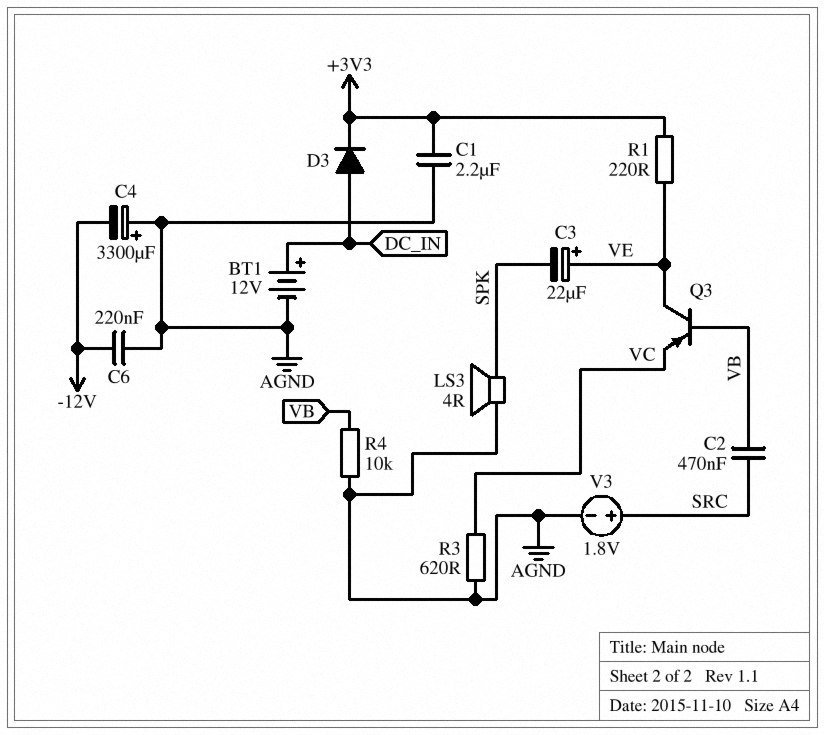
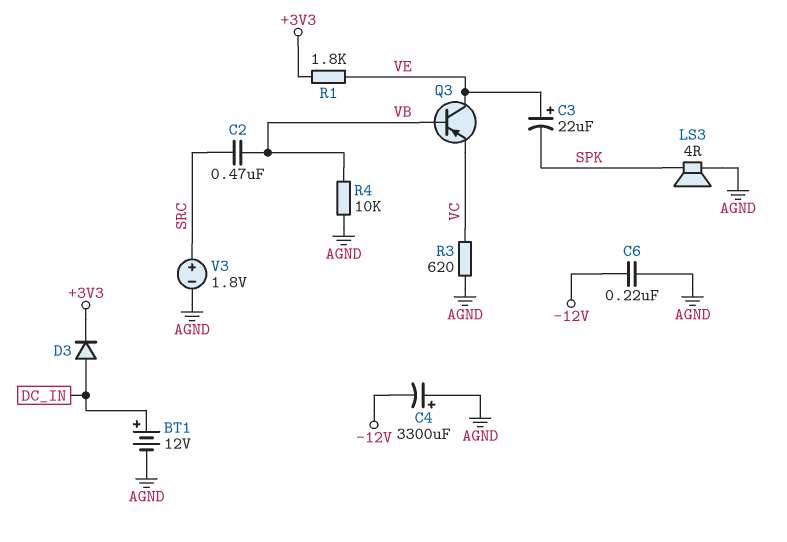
C1: 2.2uF (+3V3, AGND) -> none
R1: 220 (+3V3, VE) -> 1.8k (+3V3, VE)

